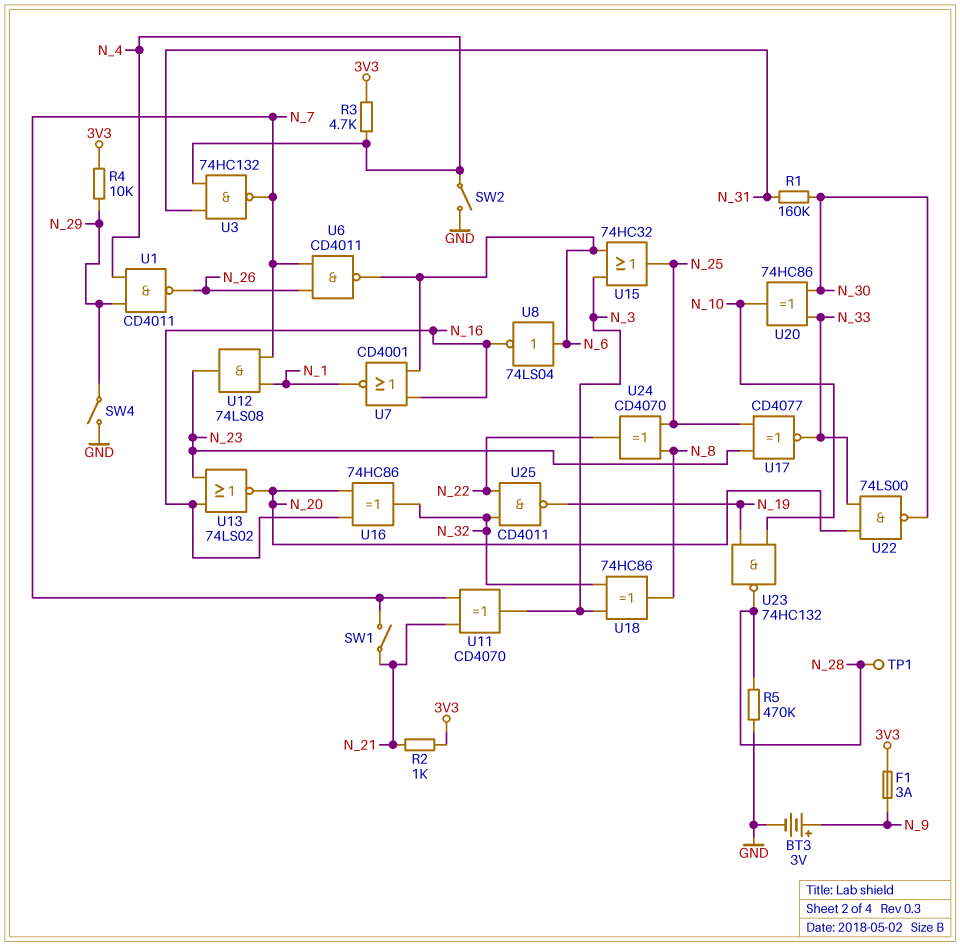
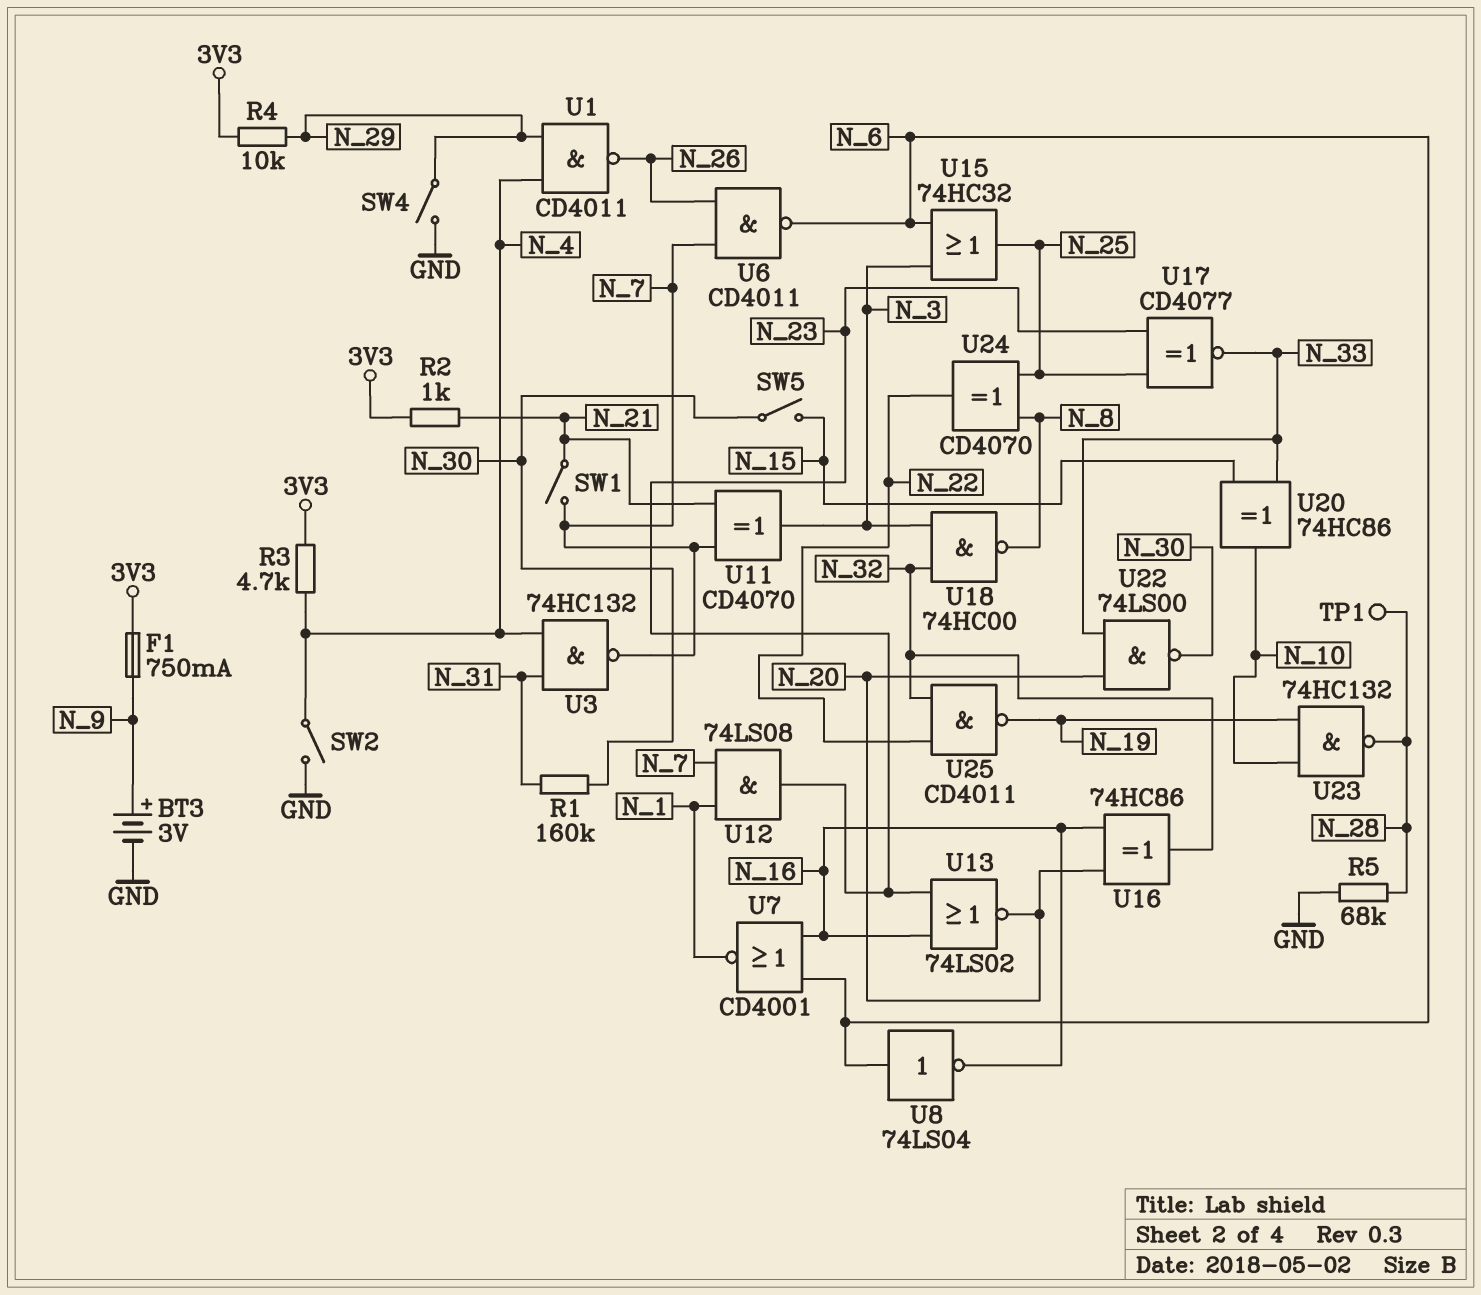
F1: 3A (3V3, N_9) -> 750mA (3V3, N_9)
R5: 470k (GND, N_28) -> 68k (GND, N_28)
SW5: none -> switch (N_15, N_30)
U18: XOR 74HC86 (in N_3, in N_32, out N_8) -> NAND 74HC00 (in N_3, in N_32, out N_8)
U20: XOR 74HC86 (in N_30, in N_33, out N_10) -> XOR 74HC86 (in N_15, in N_33, out N_10)

